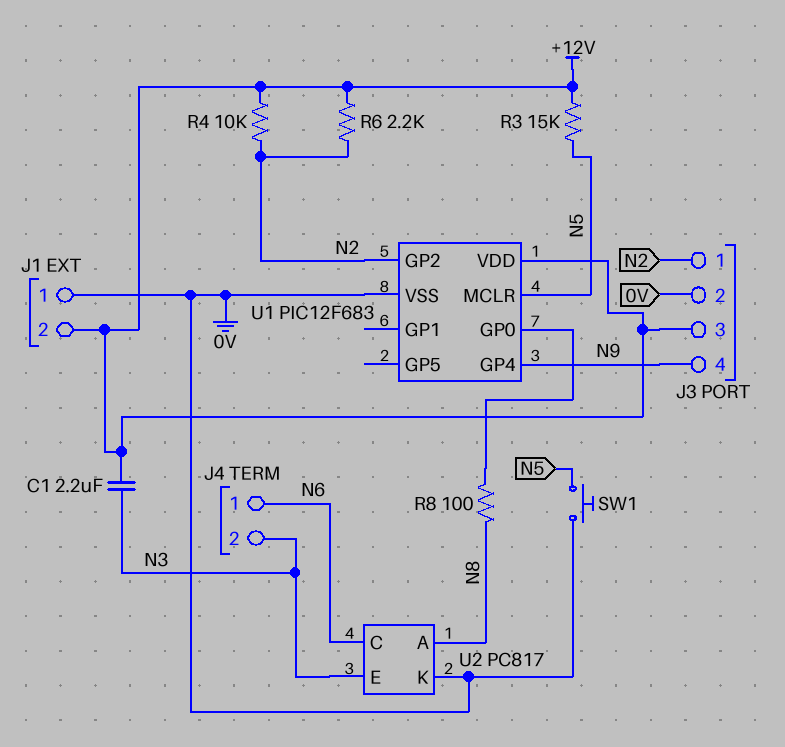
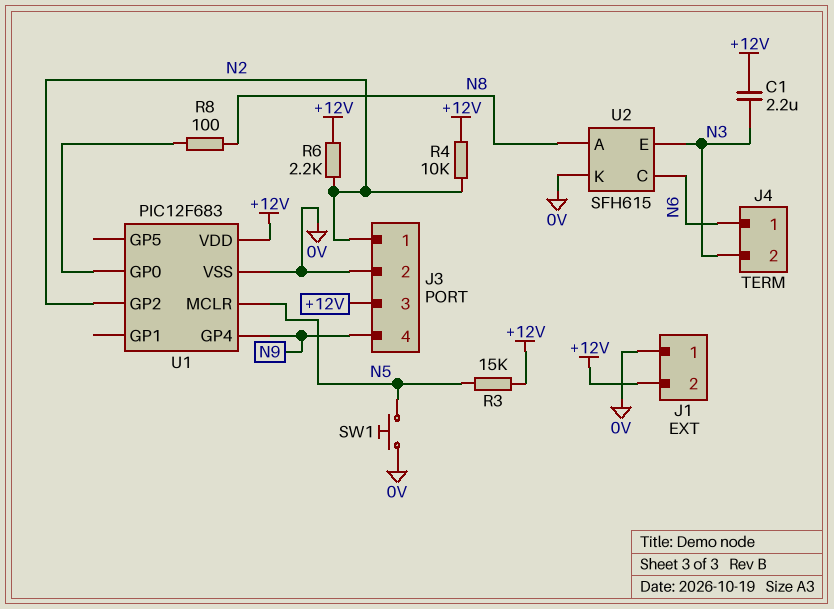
U2: PC817 -> SFH615

